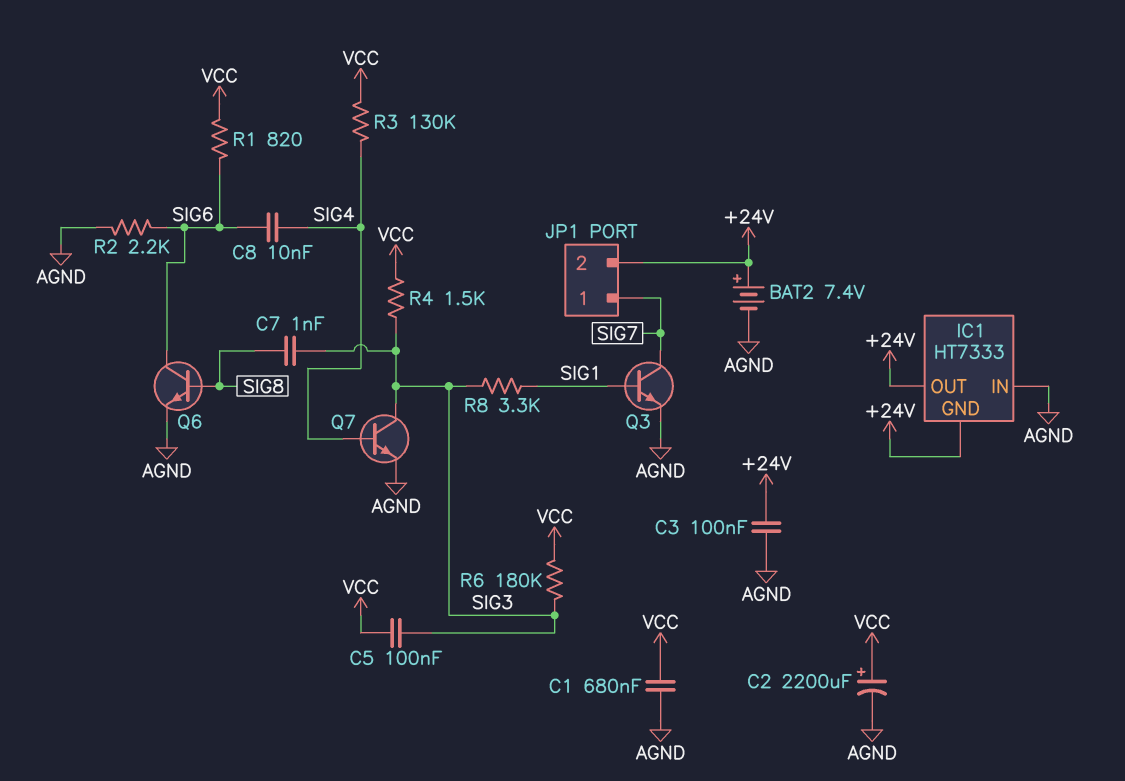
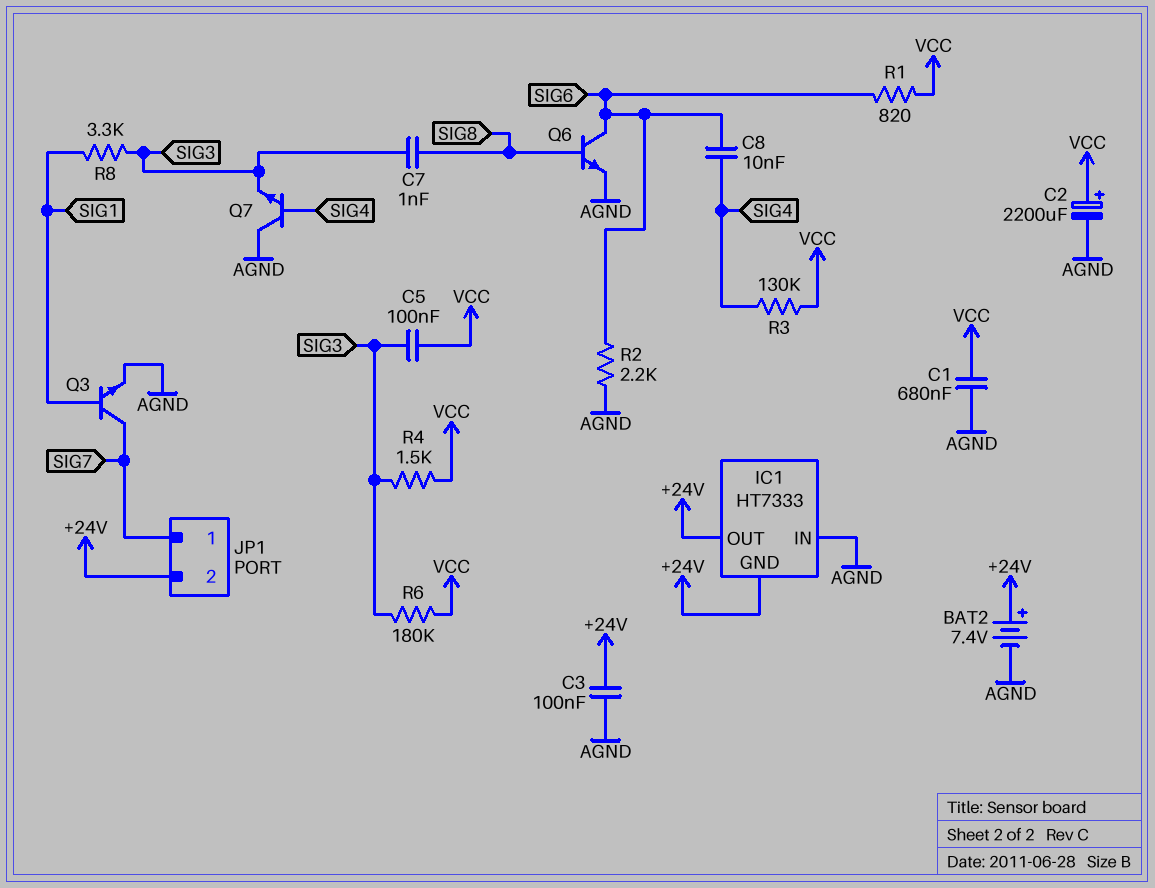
Q7: NPN (B SIG4, C SIG3, E AGND) -> NPN (B SIG4, C AGND, E SIG3)

